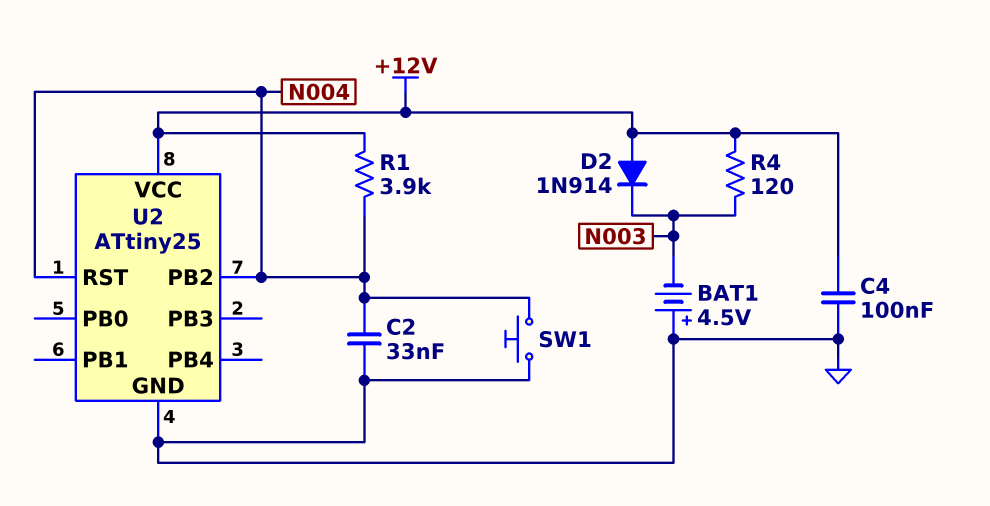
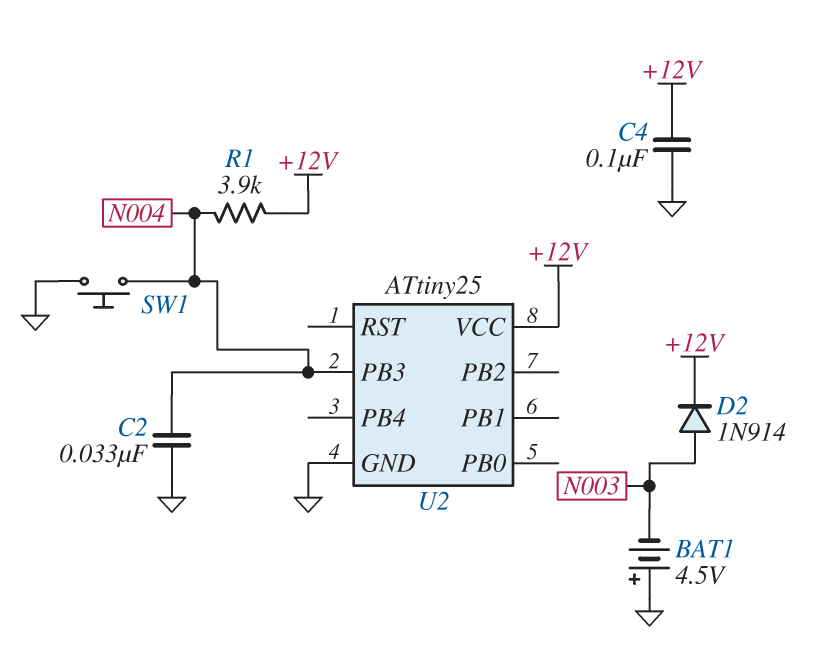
D2: diode 1N914 (A +12V, K N003) -> diode 1N914 (A N003, K +12V)
R4: 120 (+12V, N003) -> none
U2 pin PB2: N004 -> none
U2 pin PB3: none -> N004
U2 pin RST: N004 -> none

